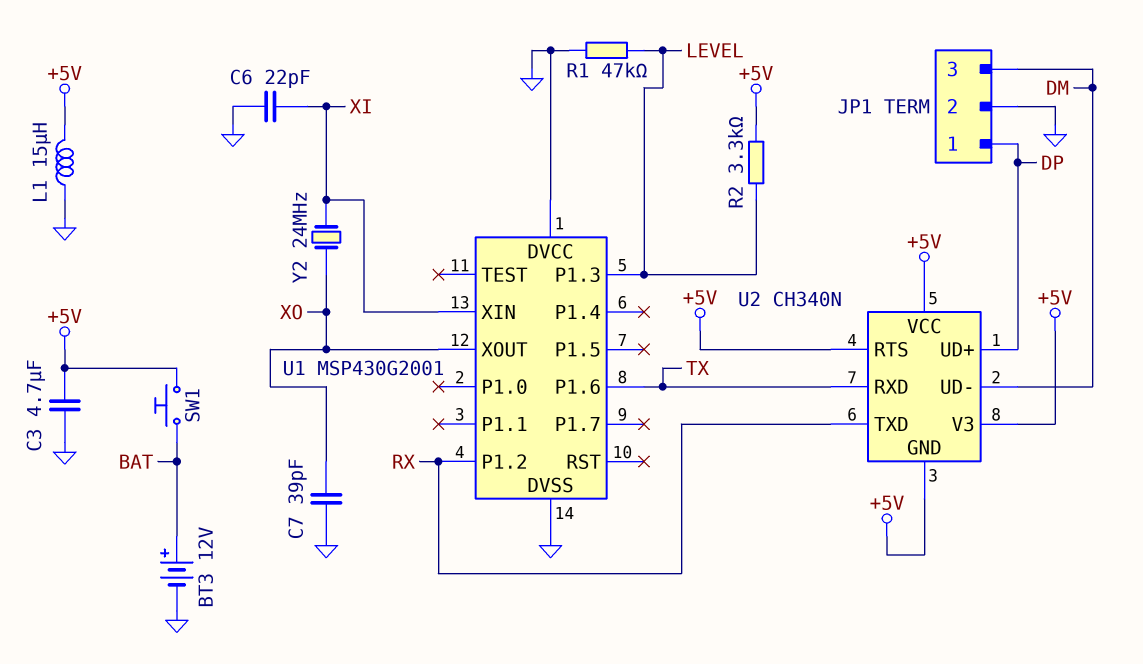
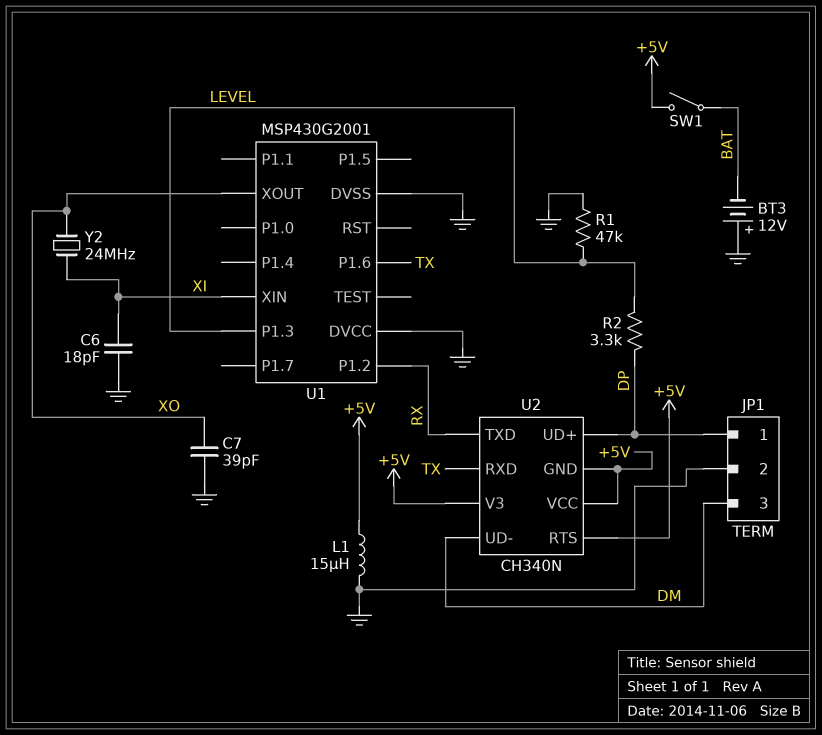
BT3: 12V (plus BAT, minus GND) -> 12V (plus GND, minus BAT)
C3: 4.7uF (+5V, GND) -> none
C6: 22pF (GND, XI) -> 18pF (GND, XI)
R2: 3.3k (+5V, LEVEL) -> 3.3k (DP, LEVEL)
SW1: button (+5V, BAT) -> switch (+5V, BAT)

